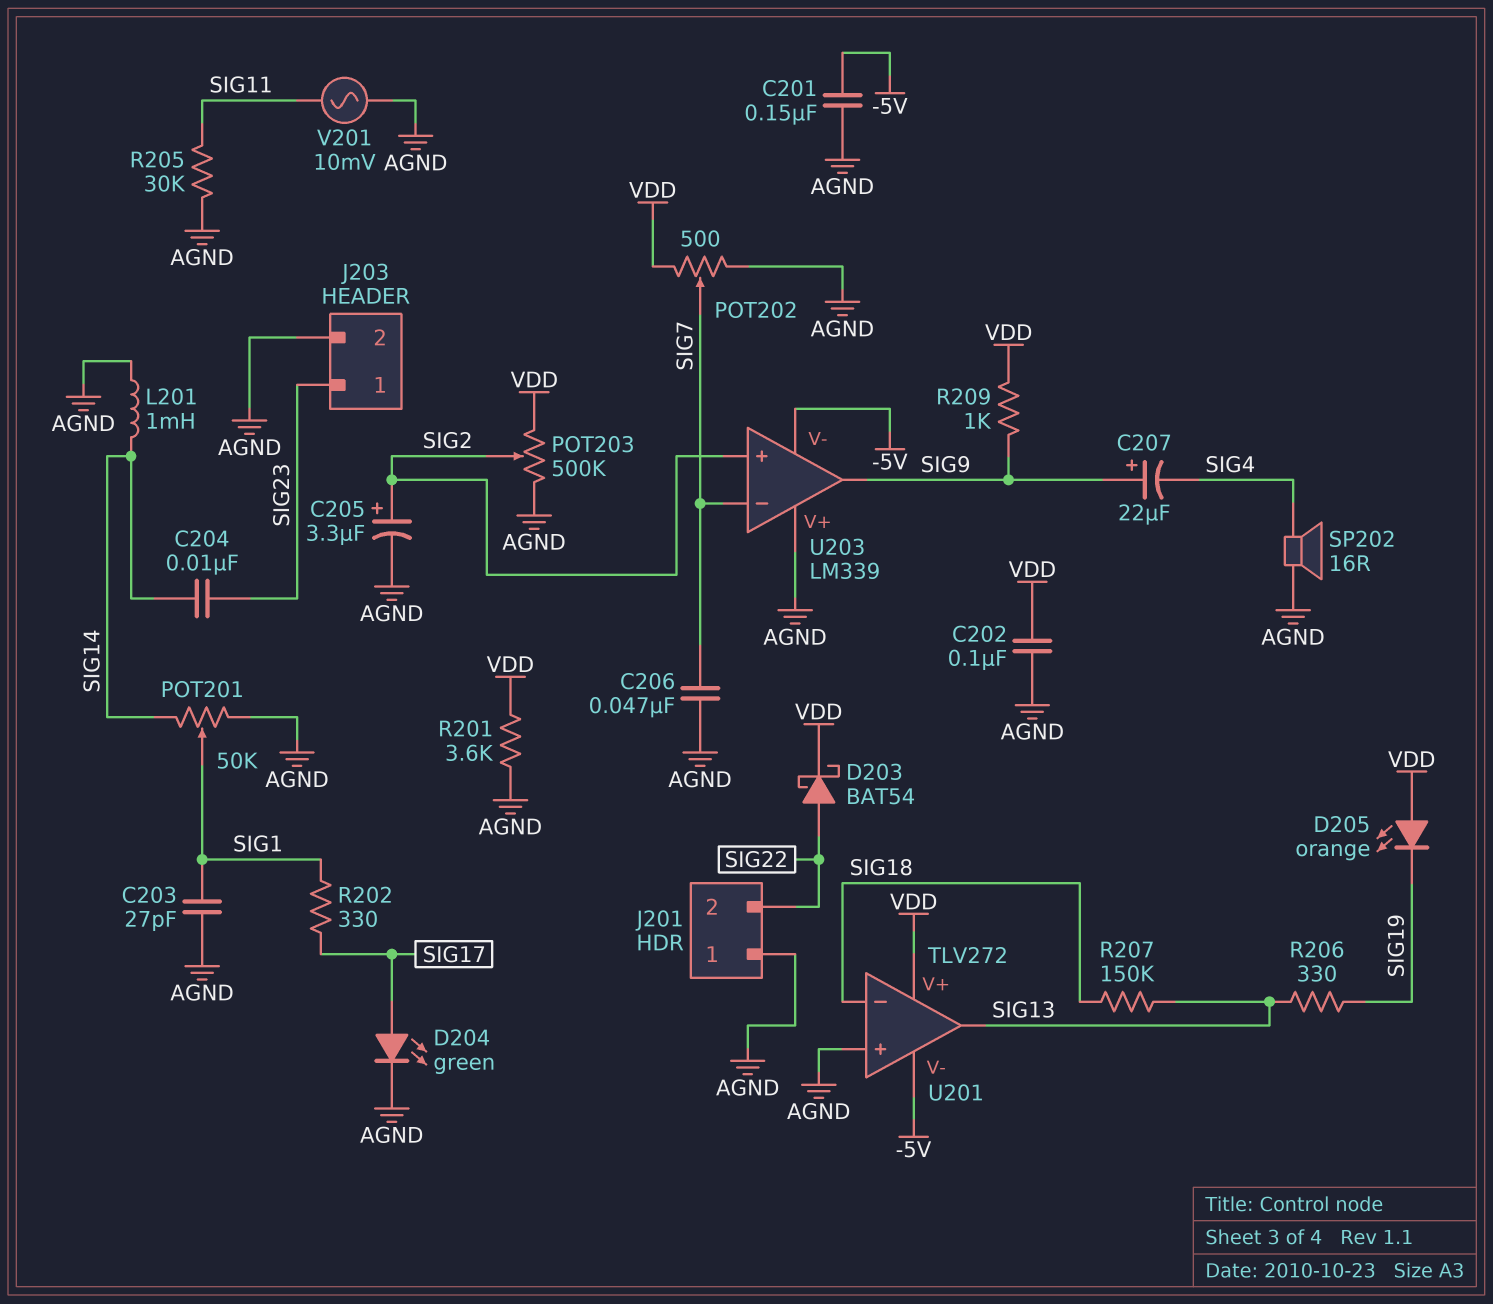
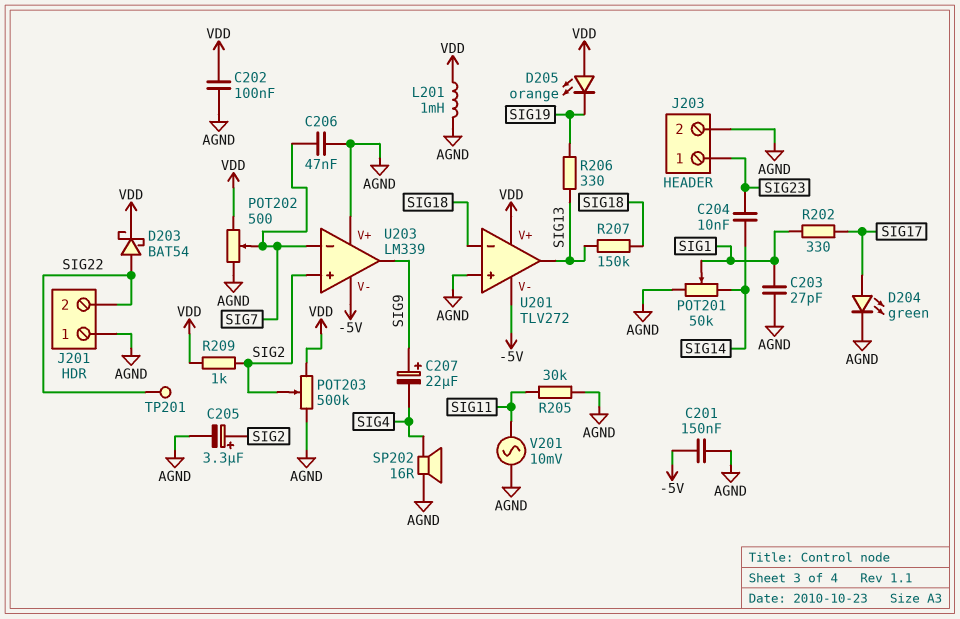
L201: 1mH (AGND, SIG14) -> 1mH (AGND, VDD)
R201: 3.6k (AGND, VDD) -> none
R209: 1k (SIG9, VDD) -> 1k (SIG2, VDD)
TP201: none -> test point (SIG22)

